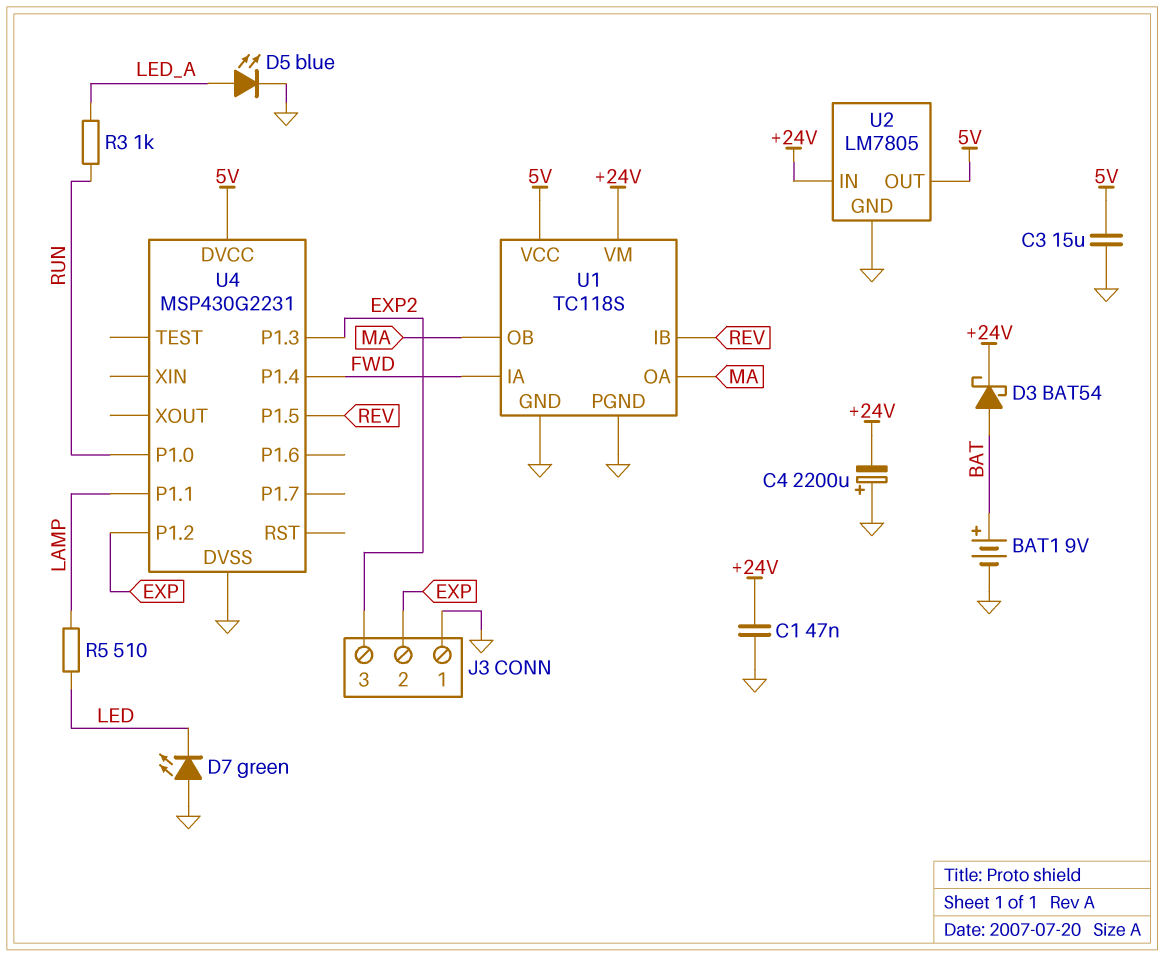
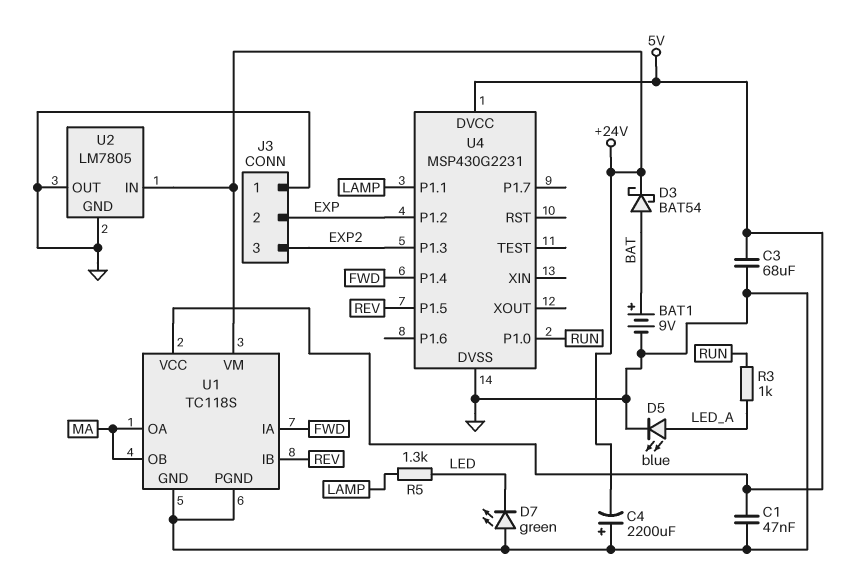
C1: 47nF (+24V, GND) -> 47nF (5V, GND)
C3: 15uF (5V, GND) -> 68uF (5V, GND)
R5: 510 (LAMP, LED) -> 1.3k (LAMP, LED)
U2 pin OUT: 5V -> GND

